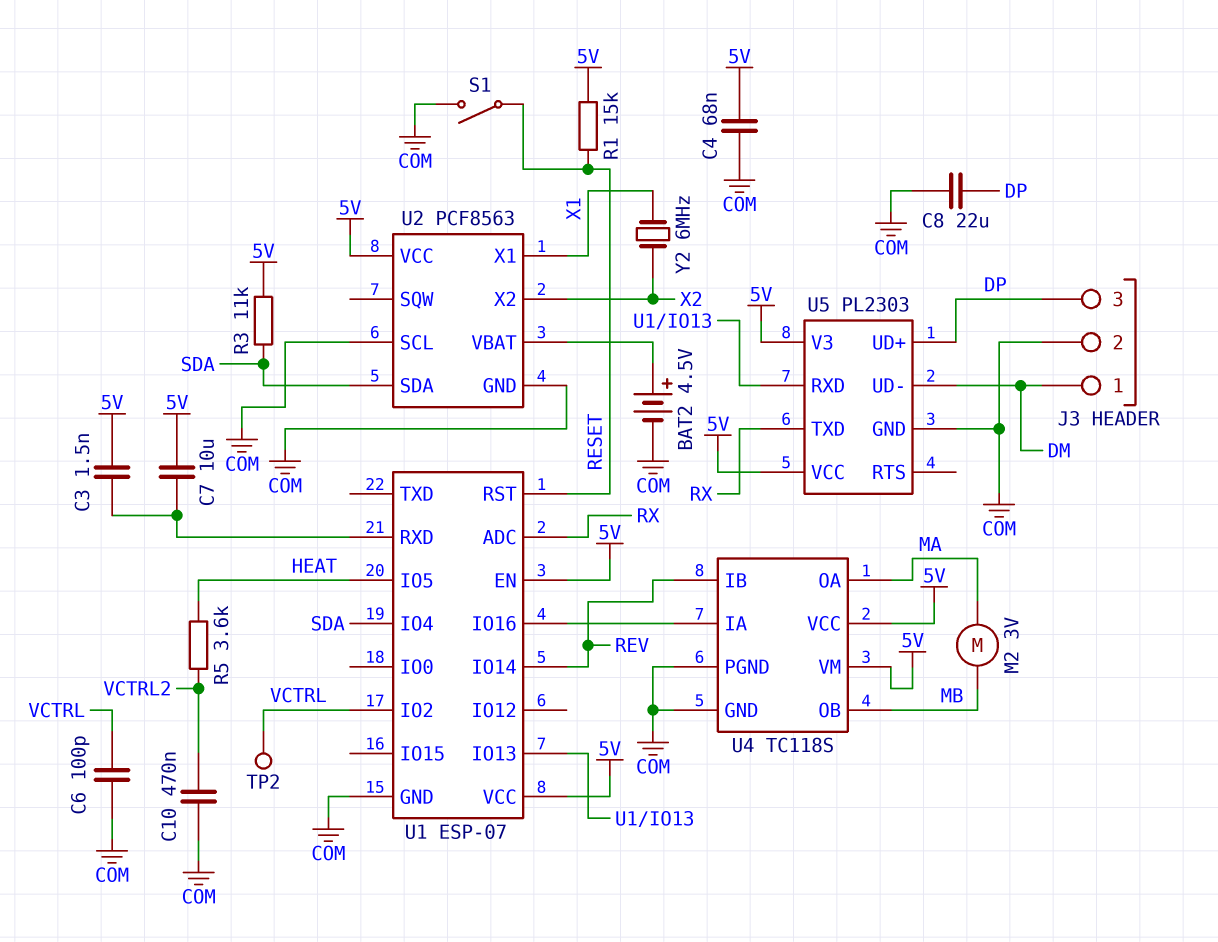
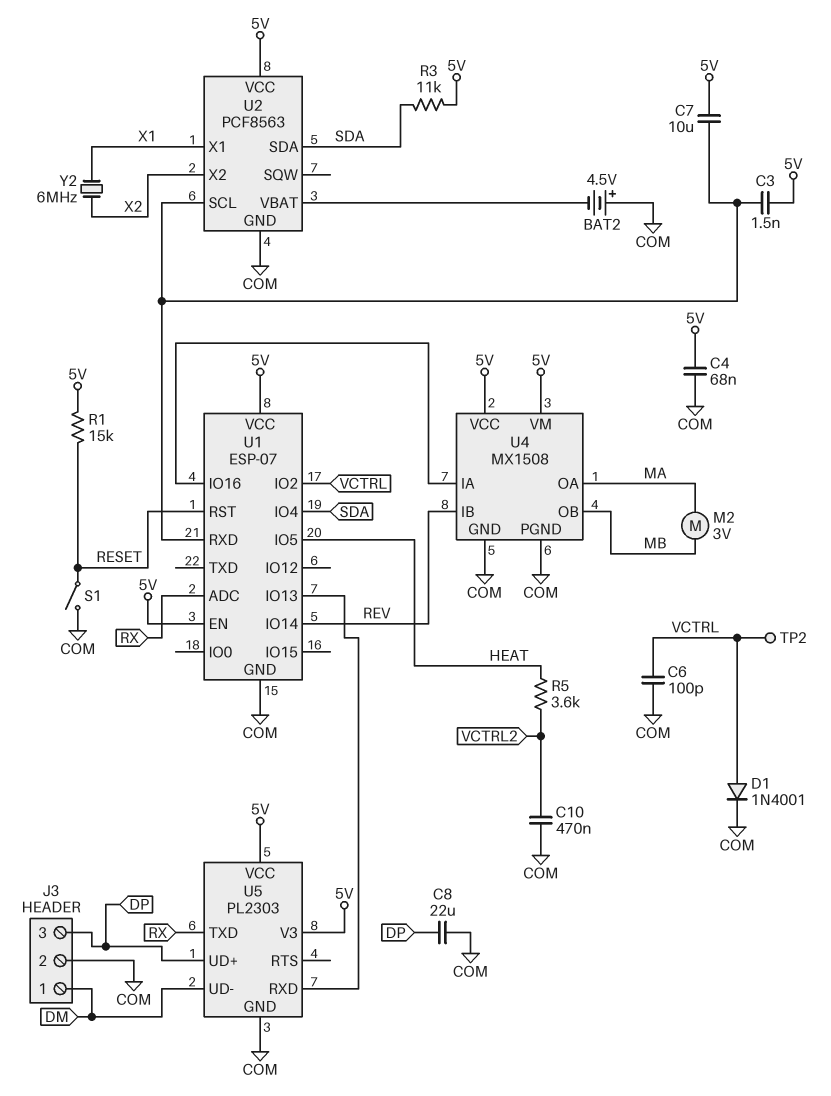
BAT2: 4.5V (plus U2/VBAT, minus COM) -> 4.5V (plus COM, minus U2/VBAT)
D1: none -> diode 1N4001 (A VCTRL, K COM)
U2 pin SCL: COM -> U1/RXD
U4: TC118S -> MX1508

